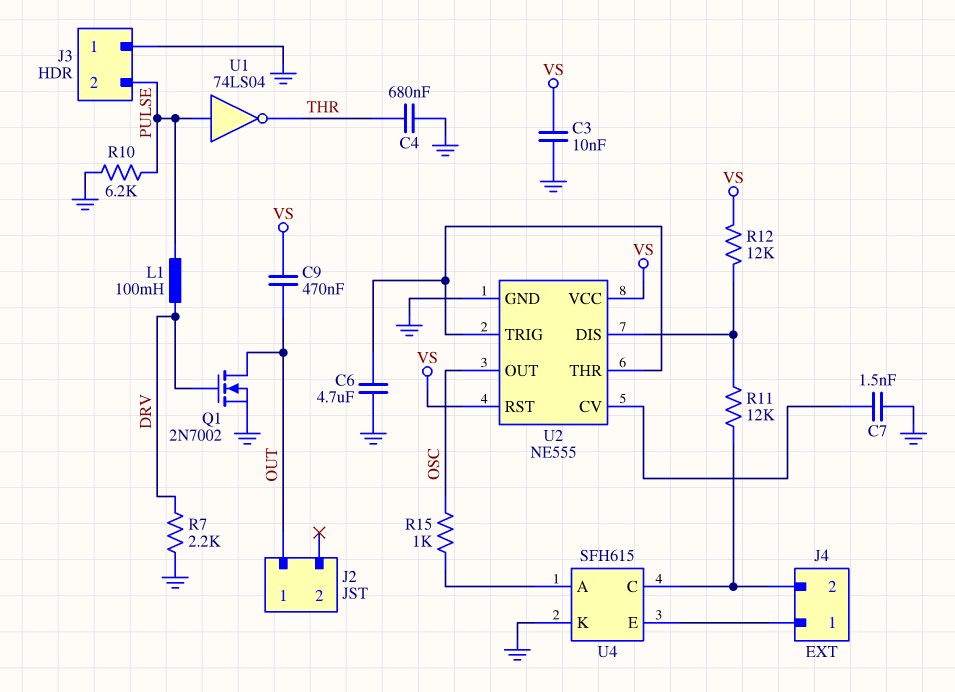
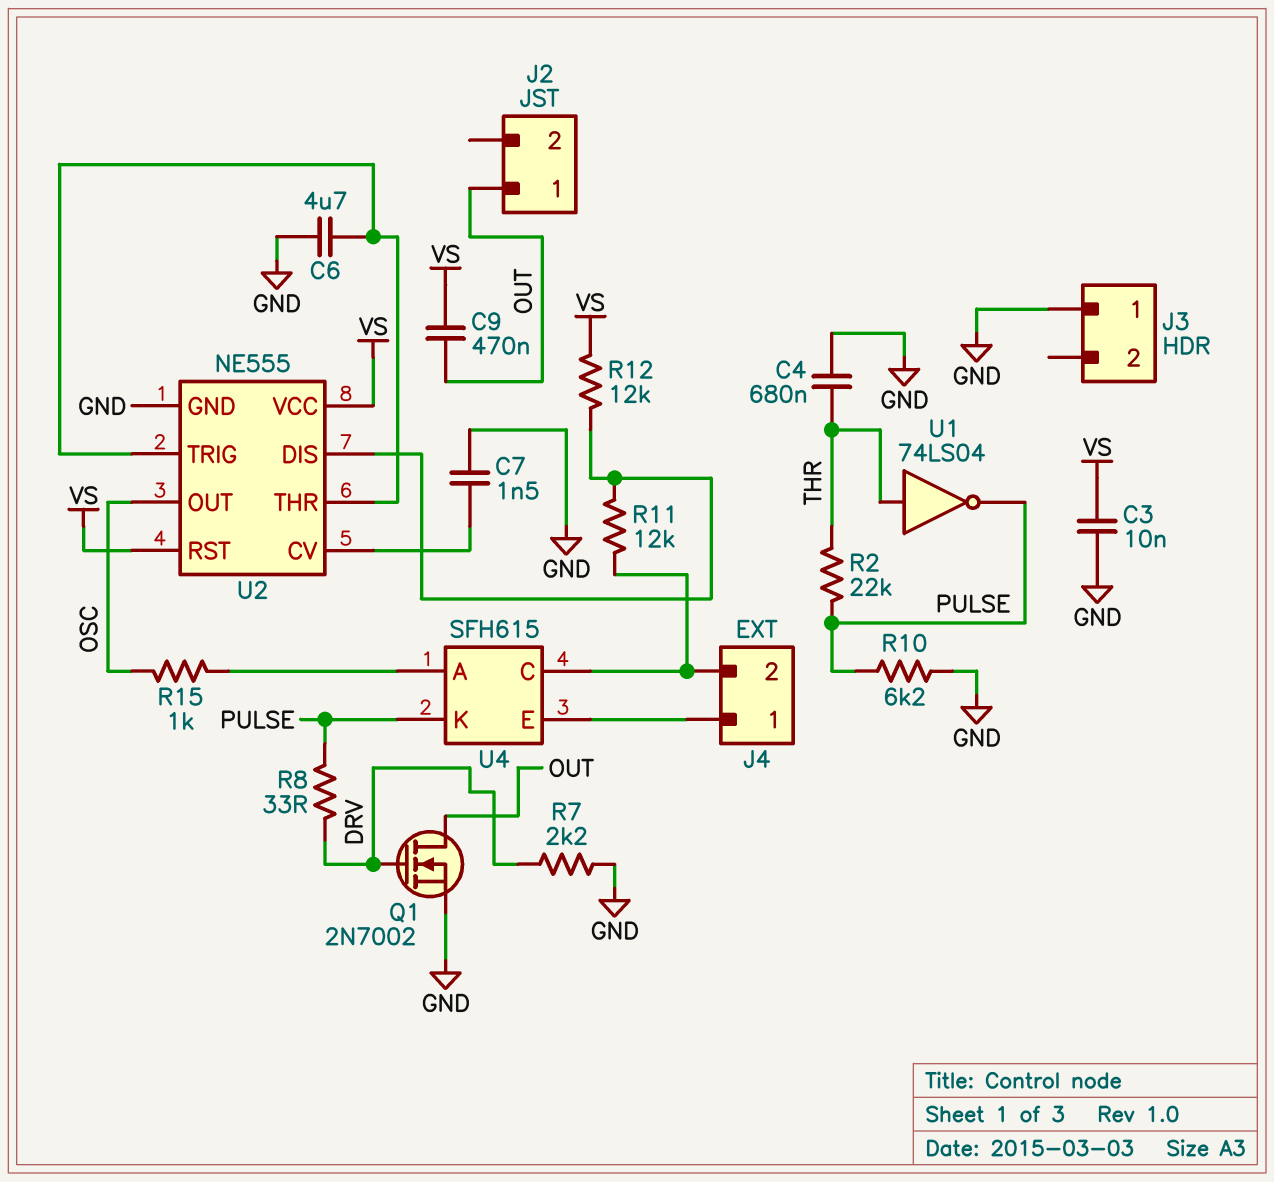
J3 pin 2: PULSE -> none
L1: 100mH (DRV, PULSE) -> none
R2: none -> 22k (PULSE, THR)
R8: none -> 33 (DRV, PULSE)
U1: NOT 74LS04 (in PULSE, out THR) -> NOT 74LS04 (in THR, out PULSE)
U4 pin K: GND -> PULSE

